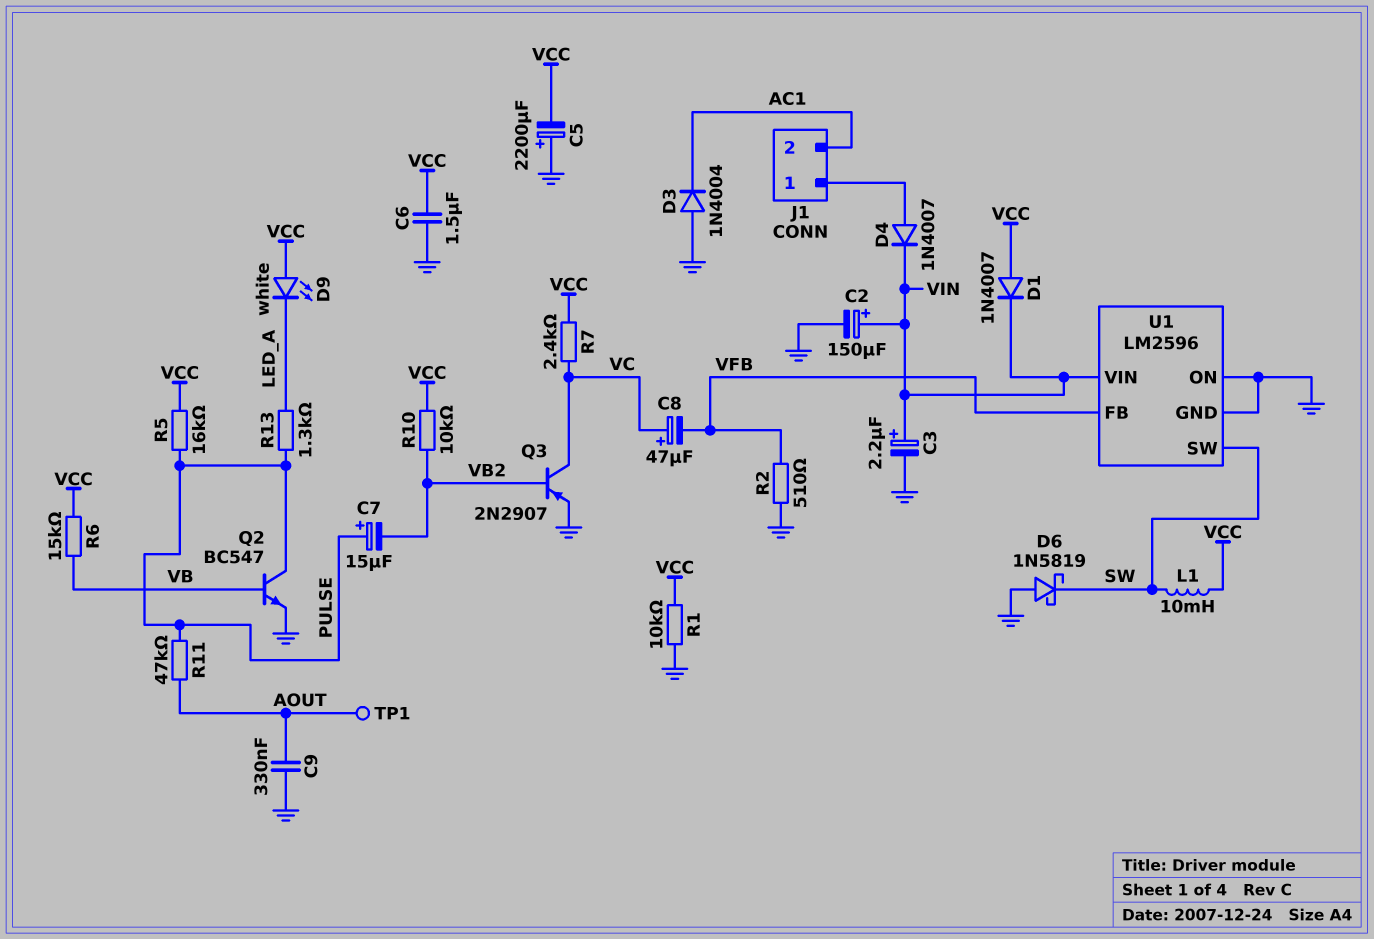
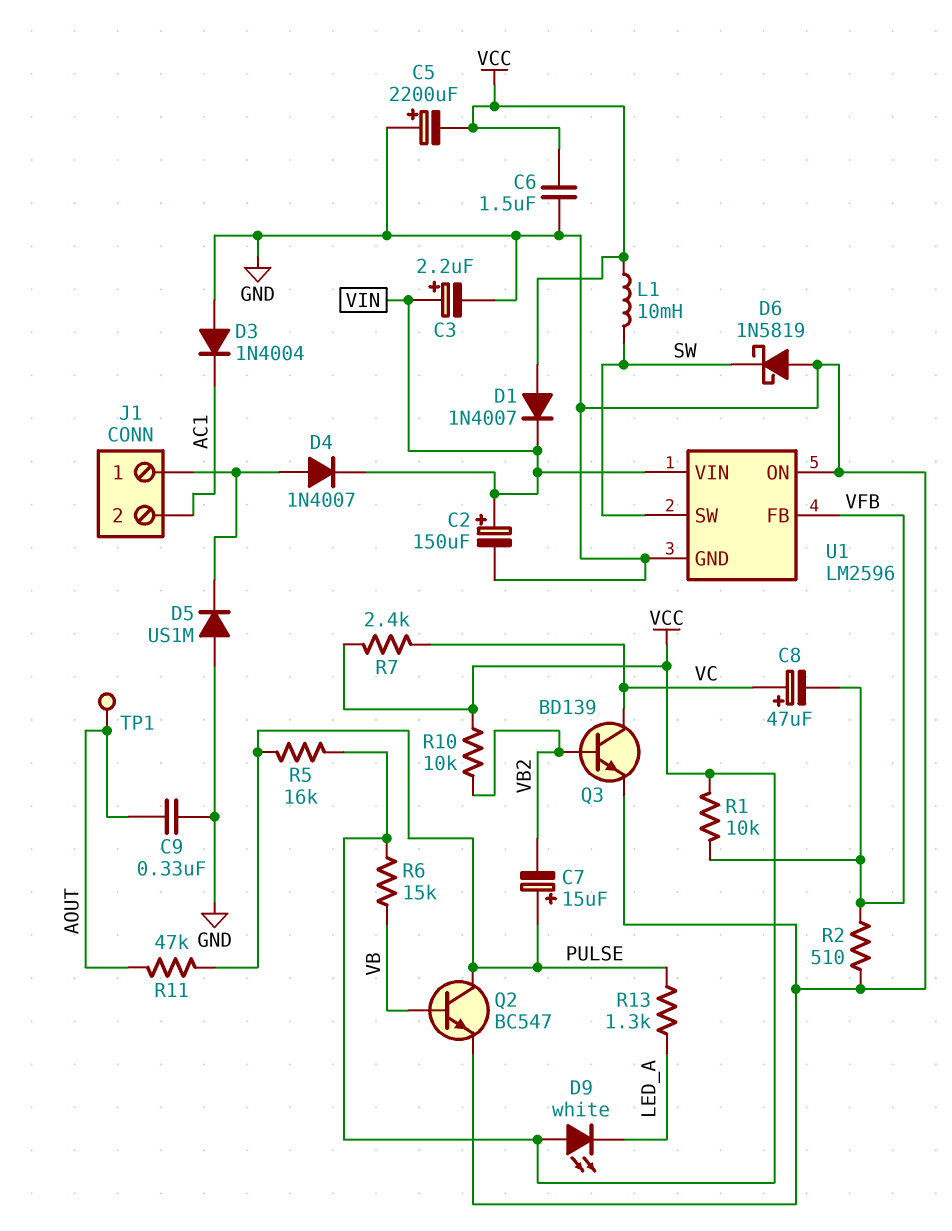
D5: none -> diode US1M (A GND, K J1/1)
Q3: PNP 2N2907 (B VB2, C VC, E GND) -> NPN BD139 (B VB2, C VC, E GND)
R1: 10k (GND, VCC) -> 10k (VCC, VFB)

